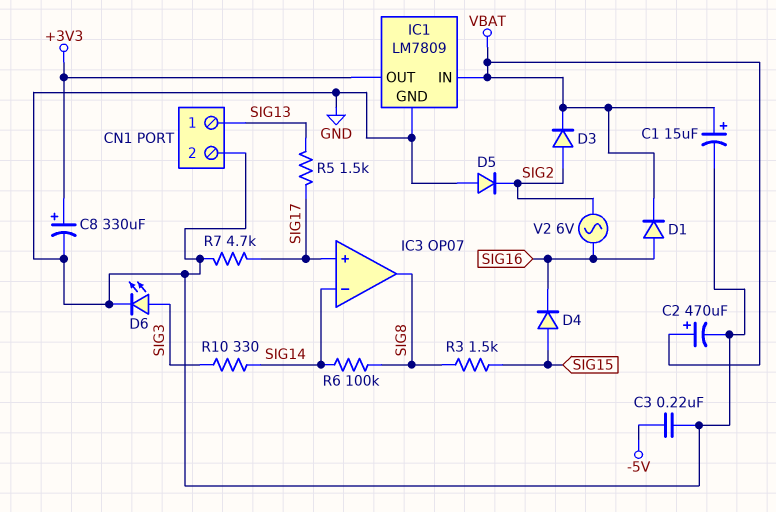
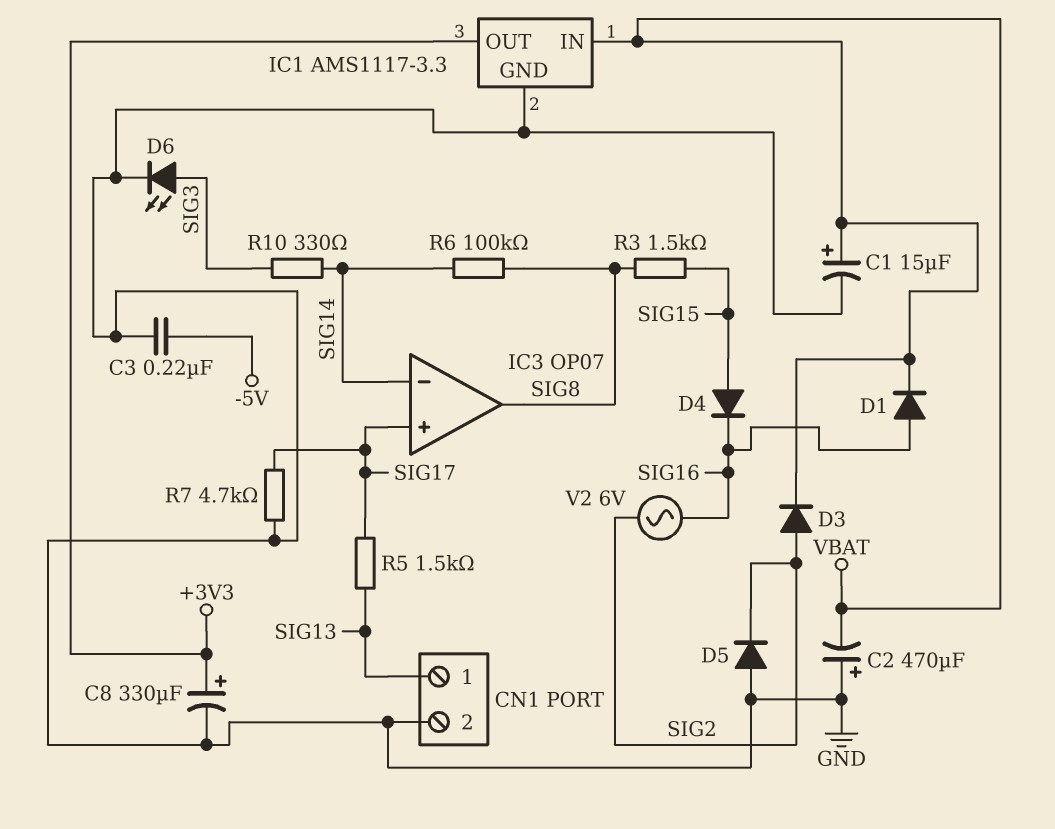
C2: 470uF (plus VBAT, minus GND) -> 470uF (plus GND, minus VBAT)
IC1: LM7809 -> AMS1117-3.3

